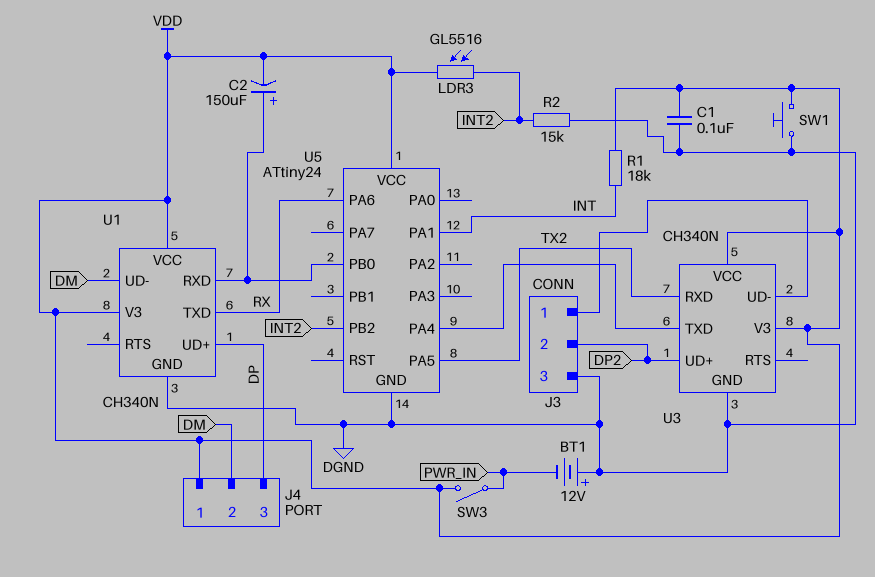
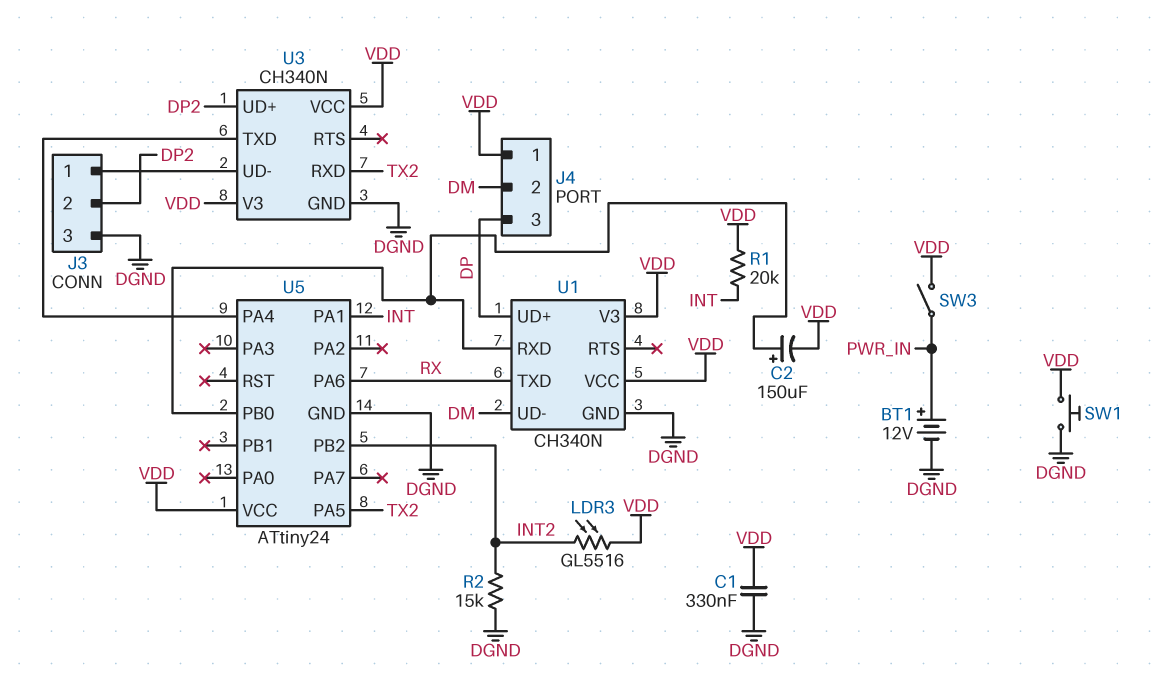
BT1: 12V (plus DGND, minus PWR_IN) -> 12V (plus PWR_IN, minus DGND)
C1: 100nF (DGND, VDD) -> 330nF (DGND, VDD)
R1: 18k (INT, VDD) -> 20k (INT, VDD)

